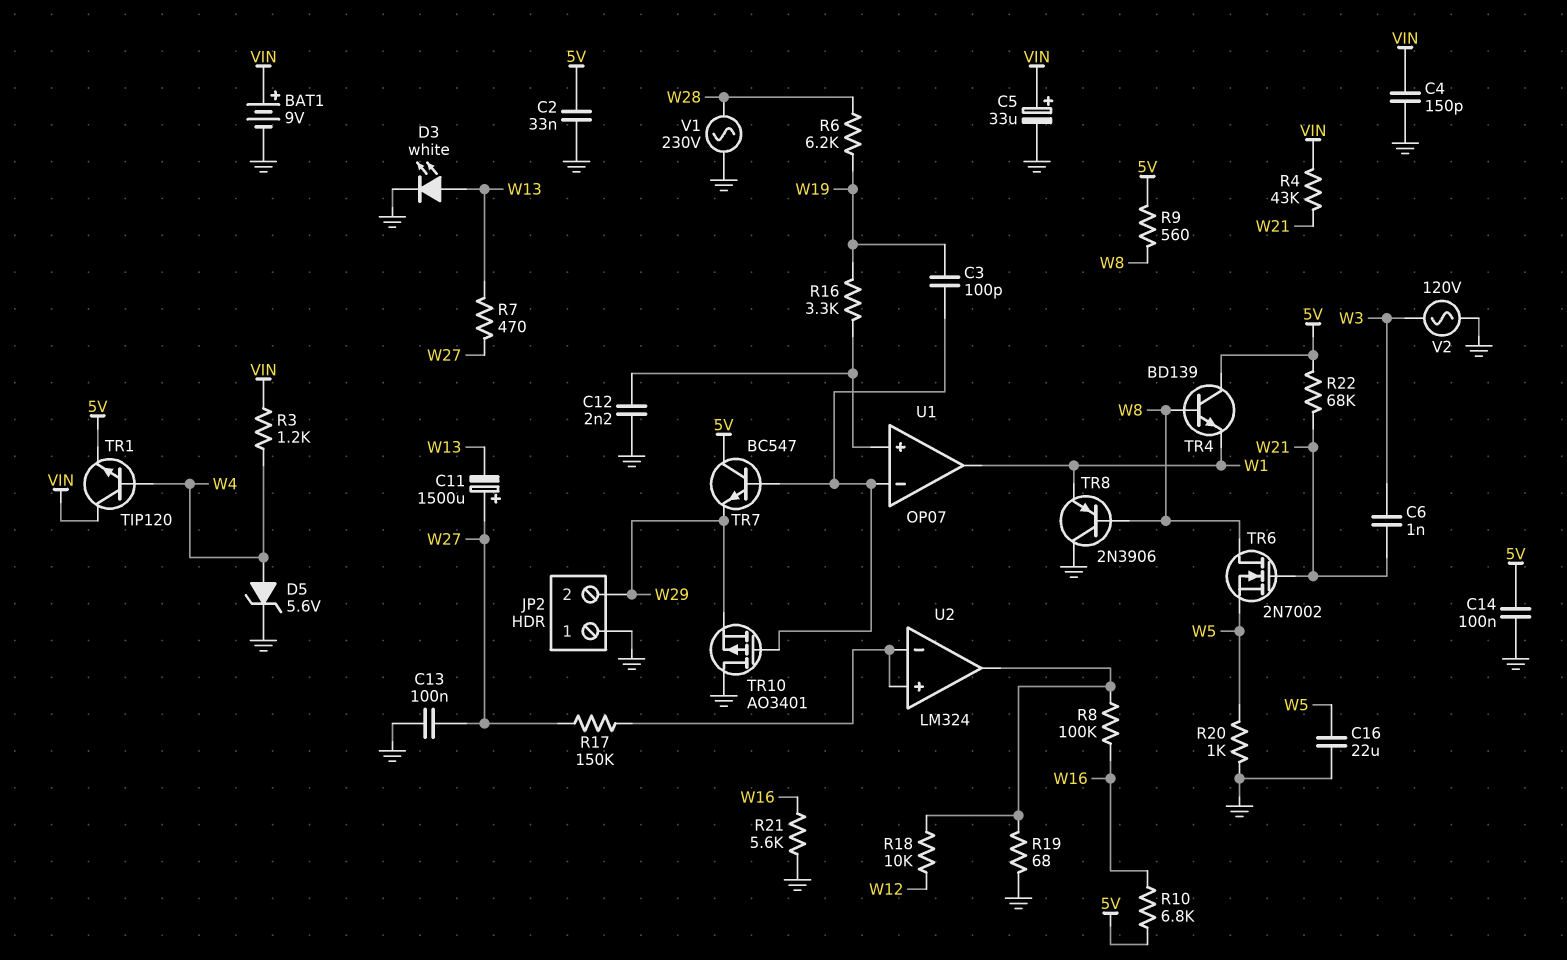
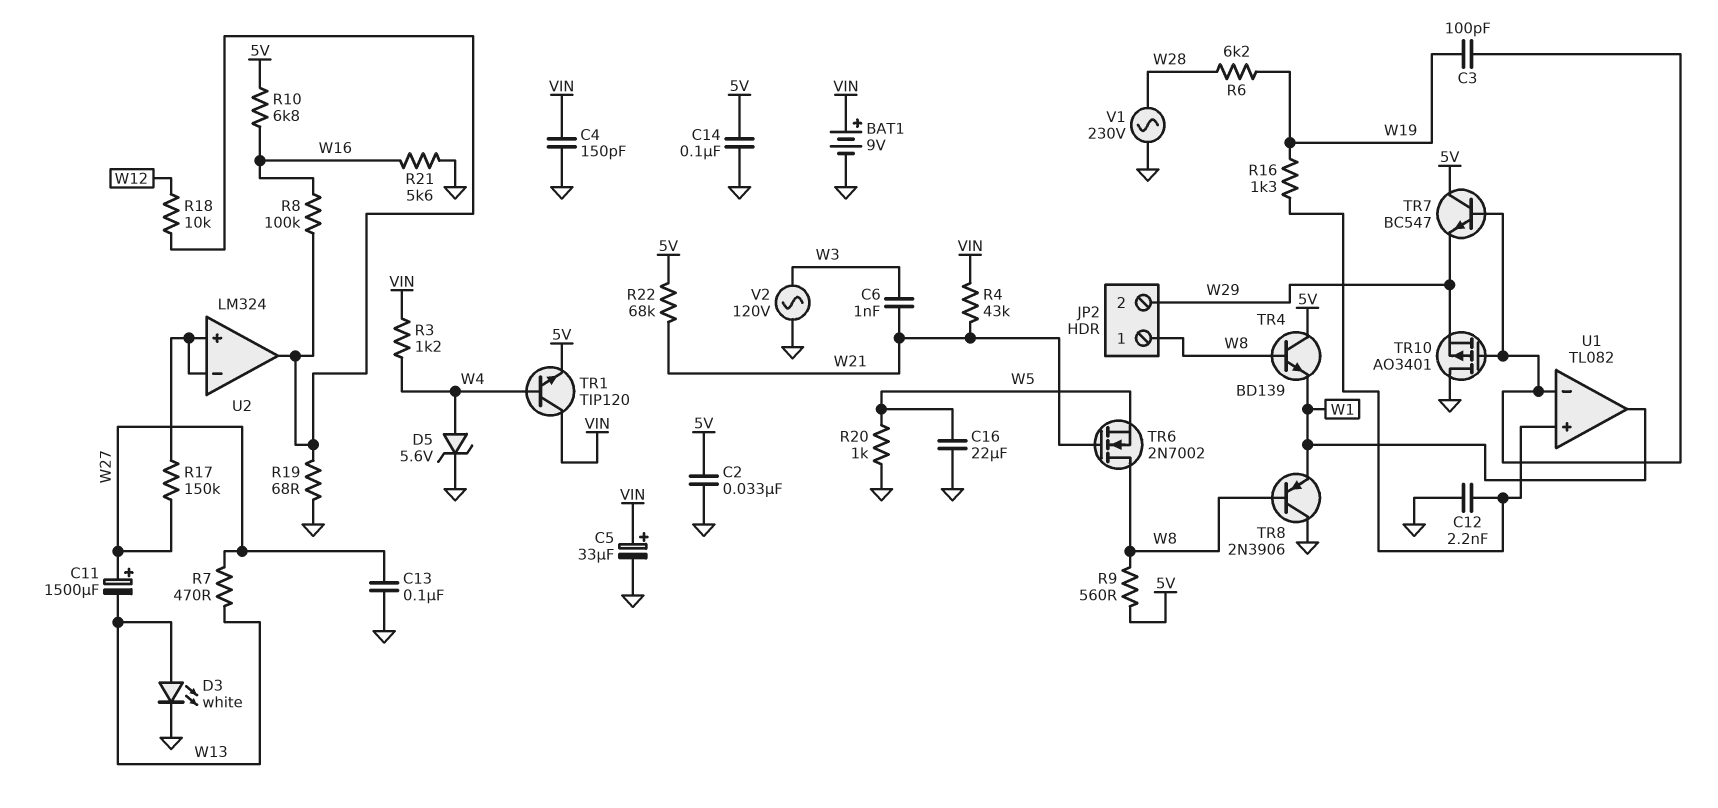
JP2 pin 1: GND -> W8
R16: 3.3k (U1/in+, W19) -> 1.3k (U1/in+, W19)
U1: OP07 -> TL082

